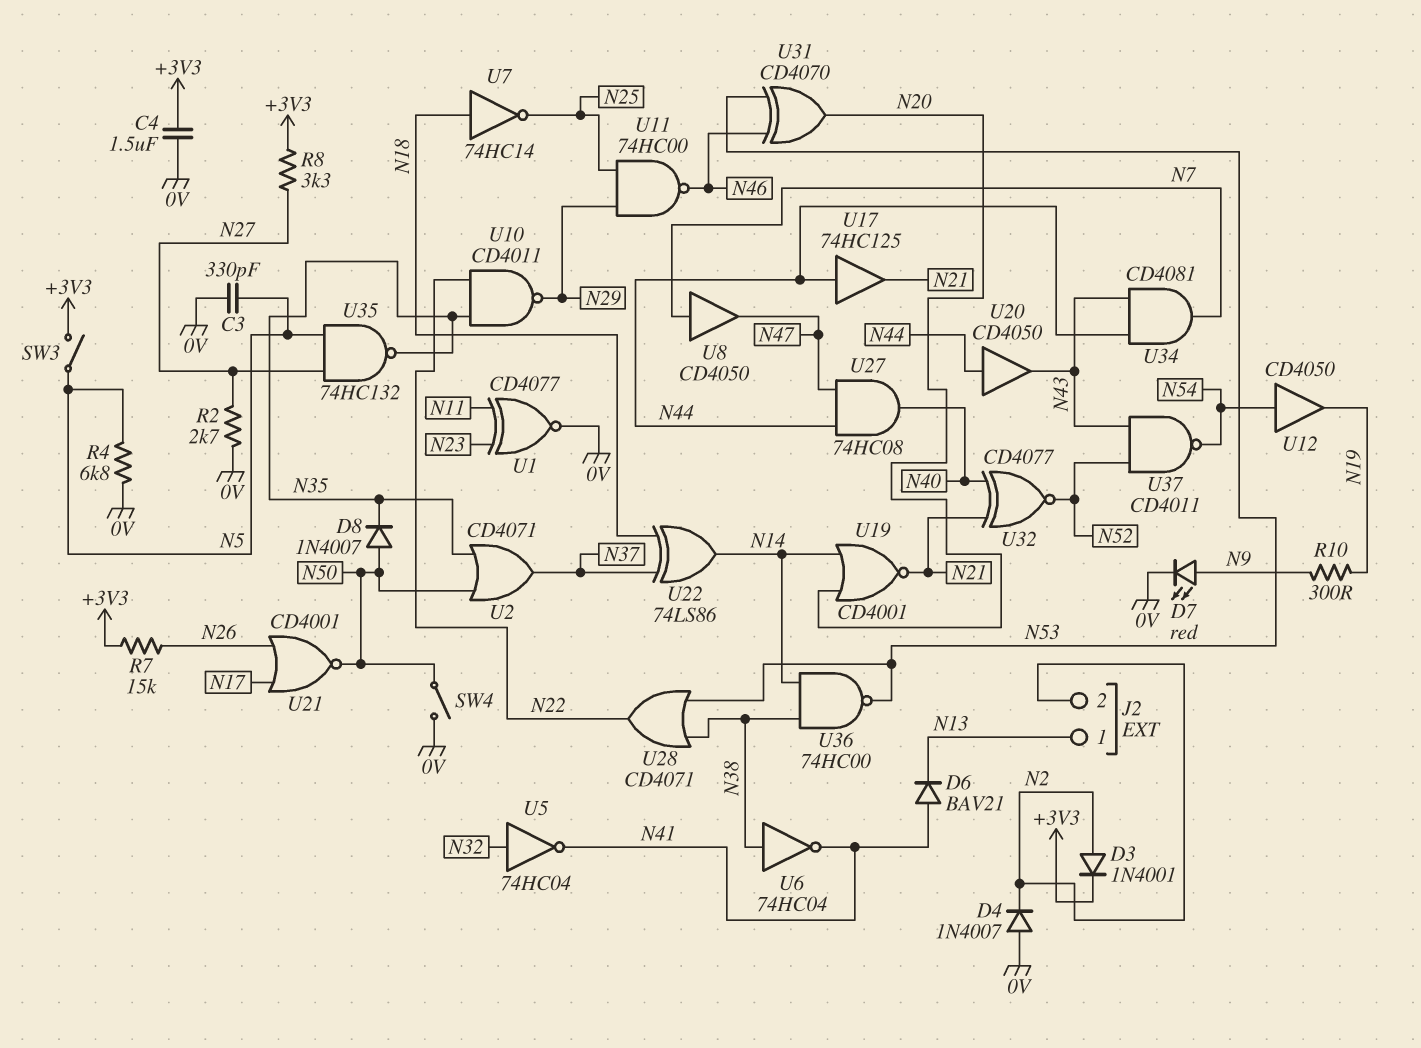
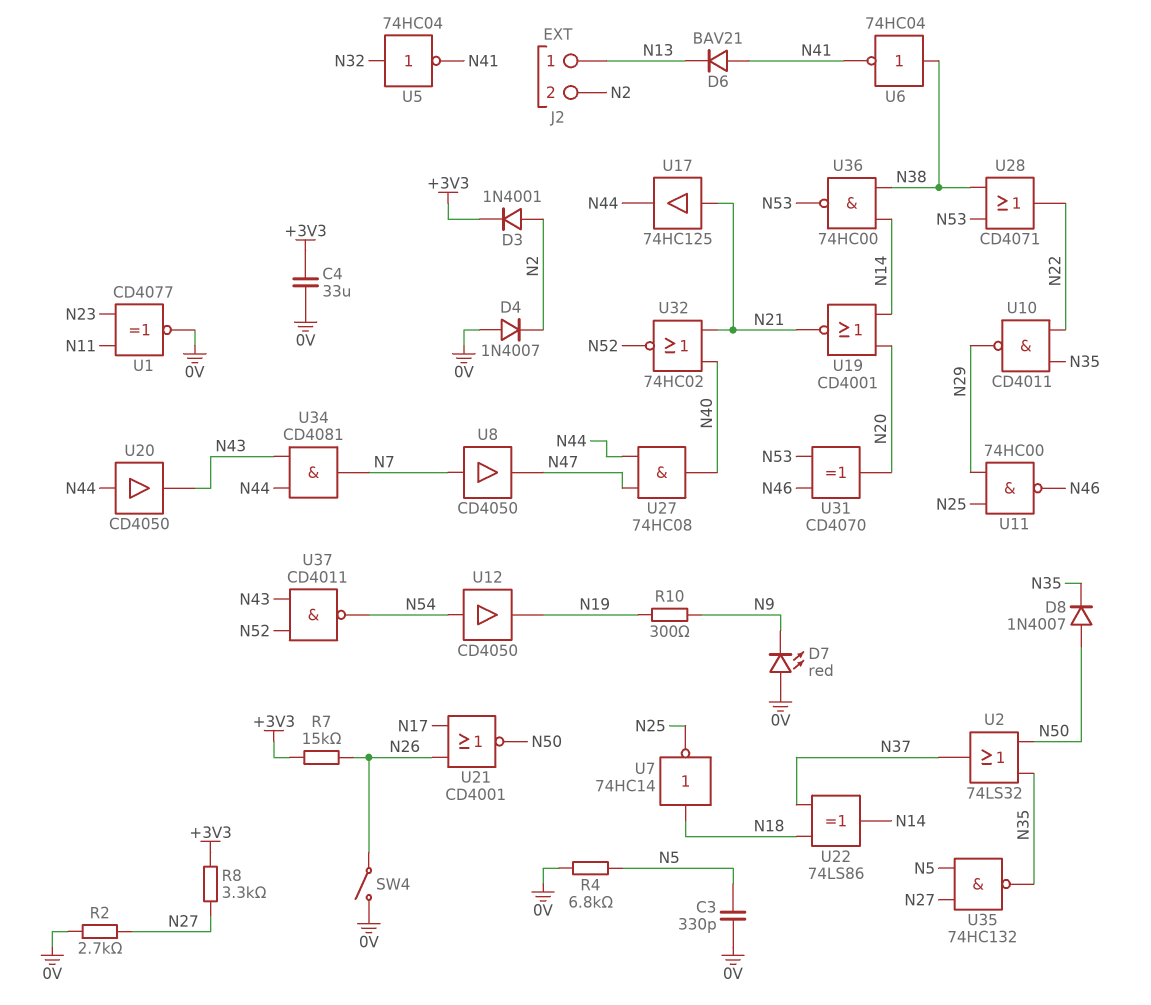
C4: 1.5uF (+3V3, 0V) -> 33uF (+3V3, 0V)
D7: LED red (A N9, K 0V) -> LED red (A 0V, K N9)
SW3: switch (+3V3, N5) -> none
SW4: switch (0V, N50) -> switch (0V, N26)
U2: OR CD4071 (in N35, in N50, out N37) -> OR 74LS32 (in N35, in N50, out N37)
U17: buffer 74HC125 (in N44, out N21) -> buffer 74HC125 (in N21, out N44)
U32: XNOR CD4077 (in N21, in N40, out N52) -> NOR 74HC02 (in N21, in N40, out N52)

